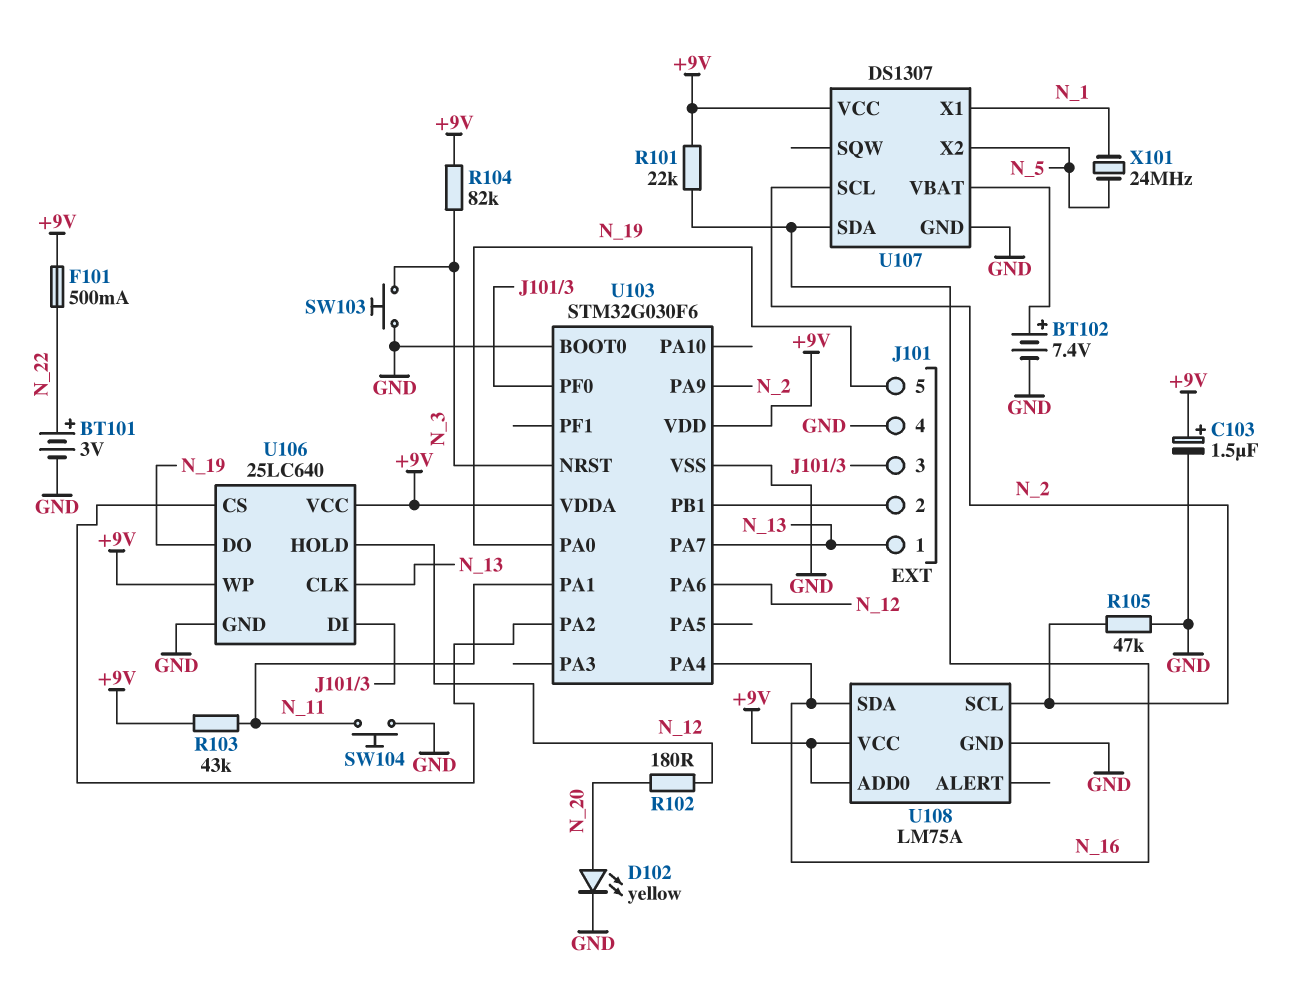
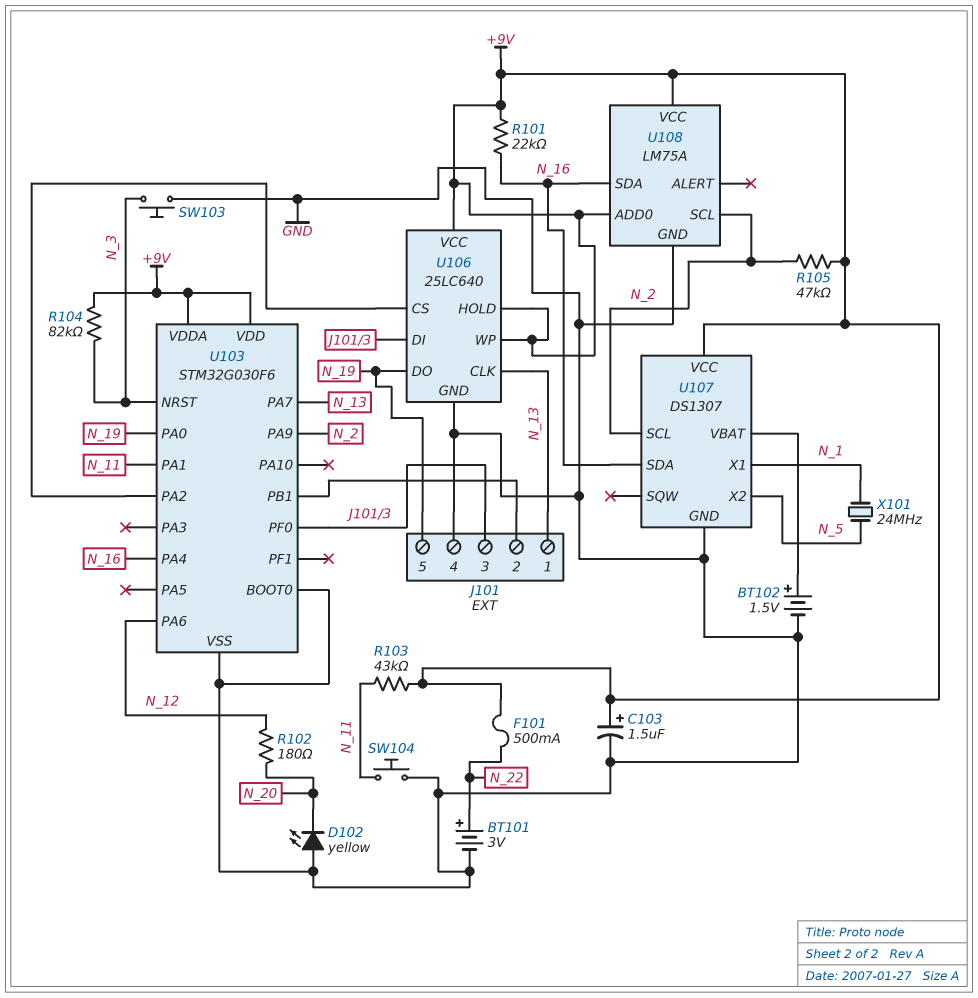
BT102: 7.4V (plus U107/VBAT, minus GND) -> 1.5V (plus U107/VBAT, minus GND)
D102: LED yellow (A N_20, K GND) -> LED yellow (A GND, K N_20)
R105: 47k (GND, N_2) -> 47k (+9V, N_2)
U106 pin HOLD: N_12 -> +9V

